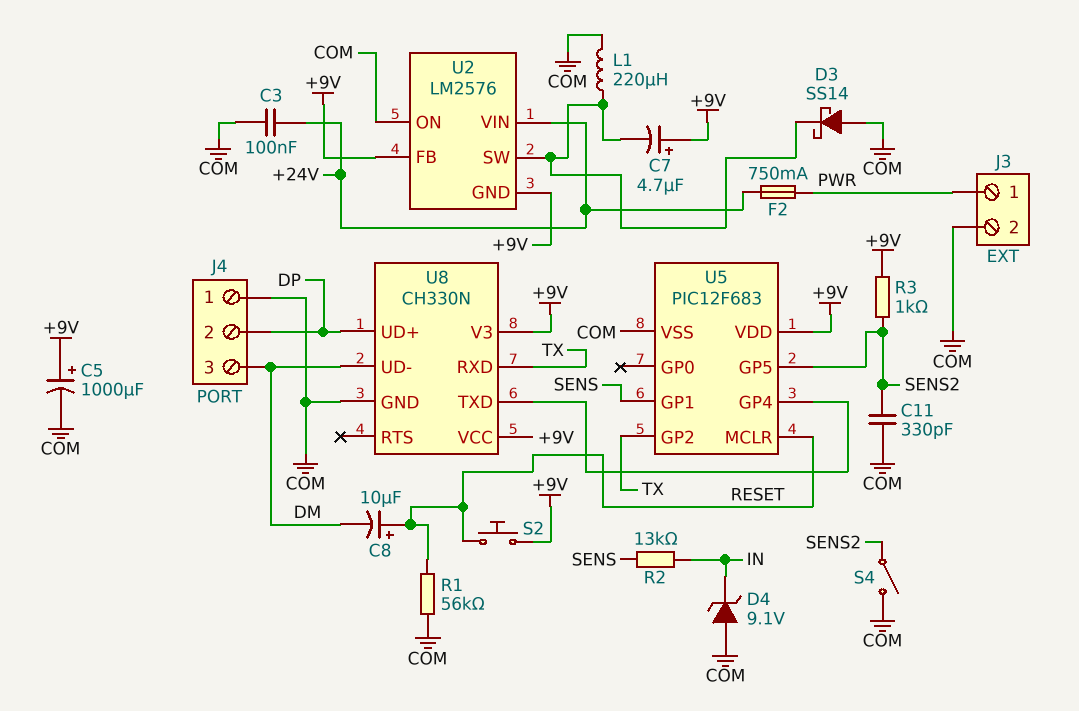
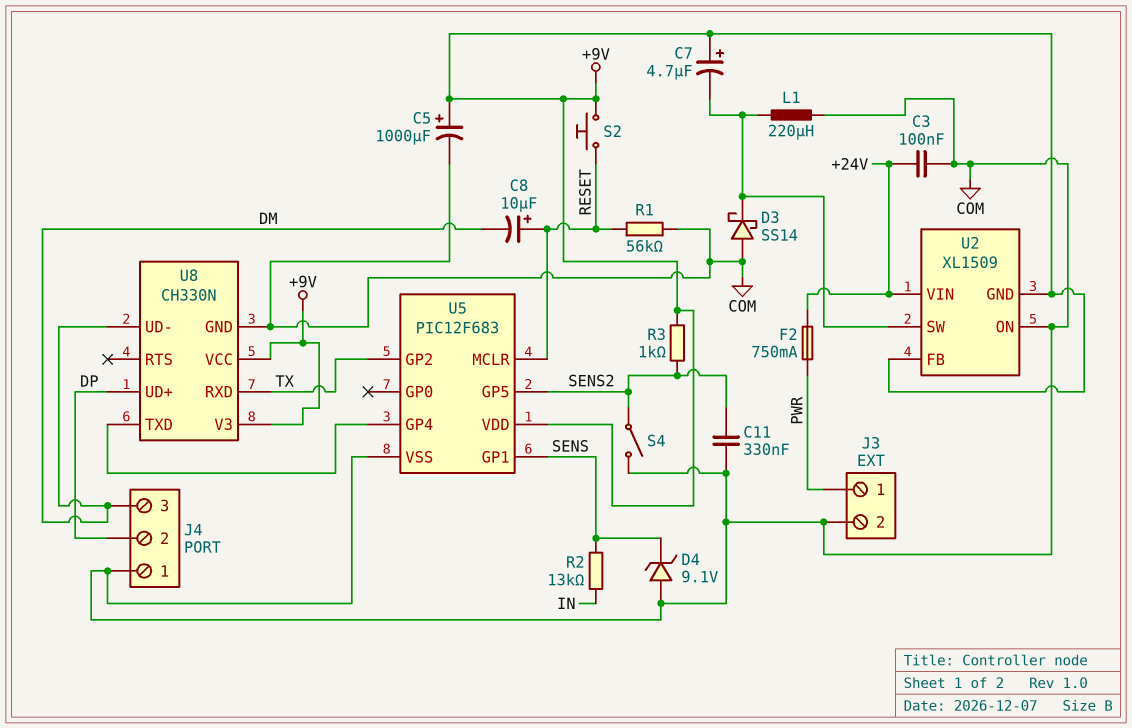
C11: 330pF (COM, SENS2) -> 330nF (COM, SENS2)
D4: zener 9.1V (A COM, K IN) -> zener 9.1V (A COM, K SENS)
U2: LM2576 -> XL1509

